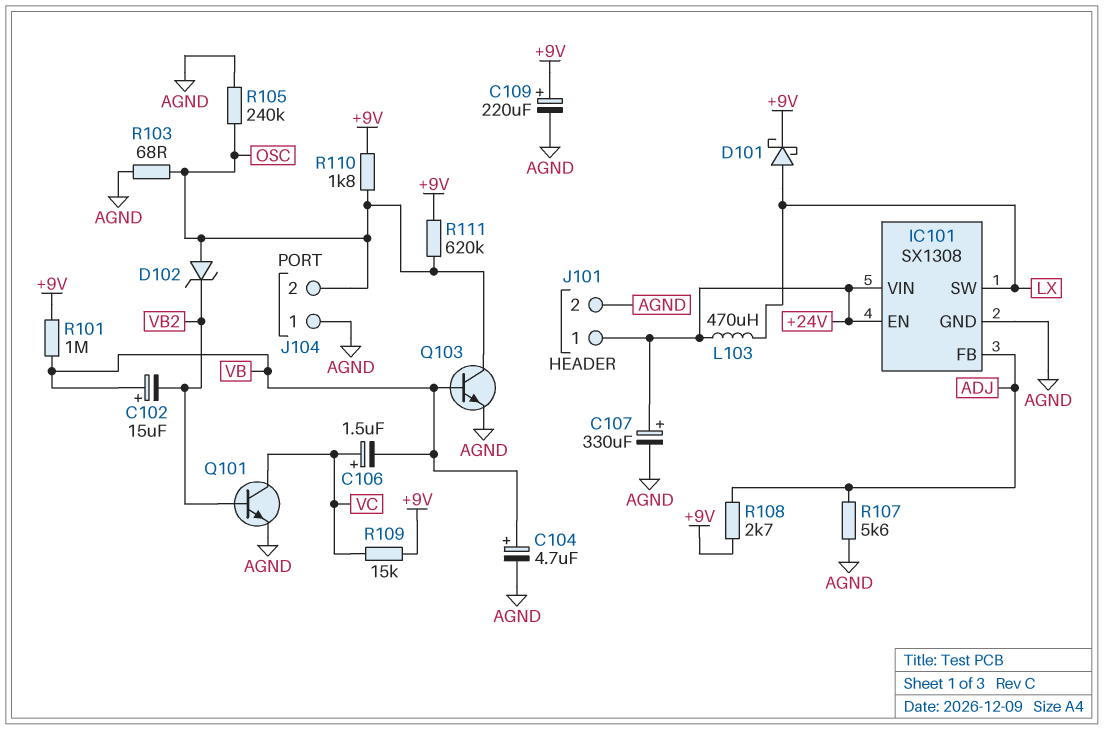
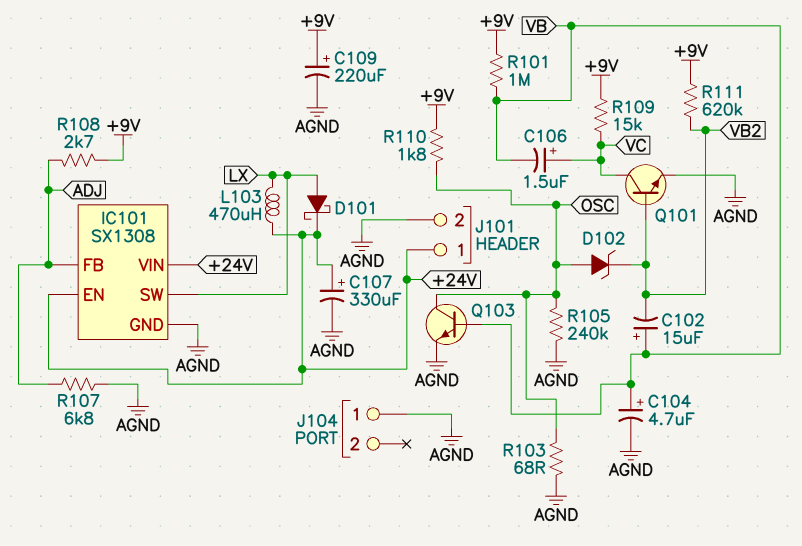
D101: schottky (A LX, K +9V) -> schottky (A LX, K +24V)
J104 pin 2: OSC -> none
R107: 5.6k (ADJ, AGND) -> 6.8k (ADJ, AGND)
R111: 620k (+9V, OSC) -> 620k (+9V, VB2)

